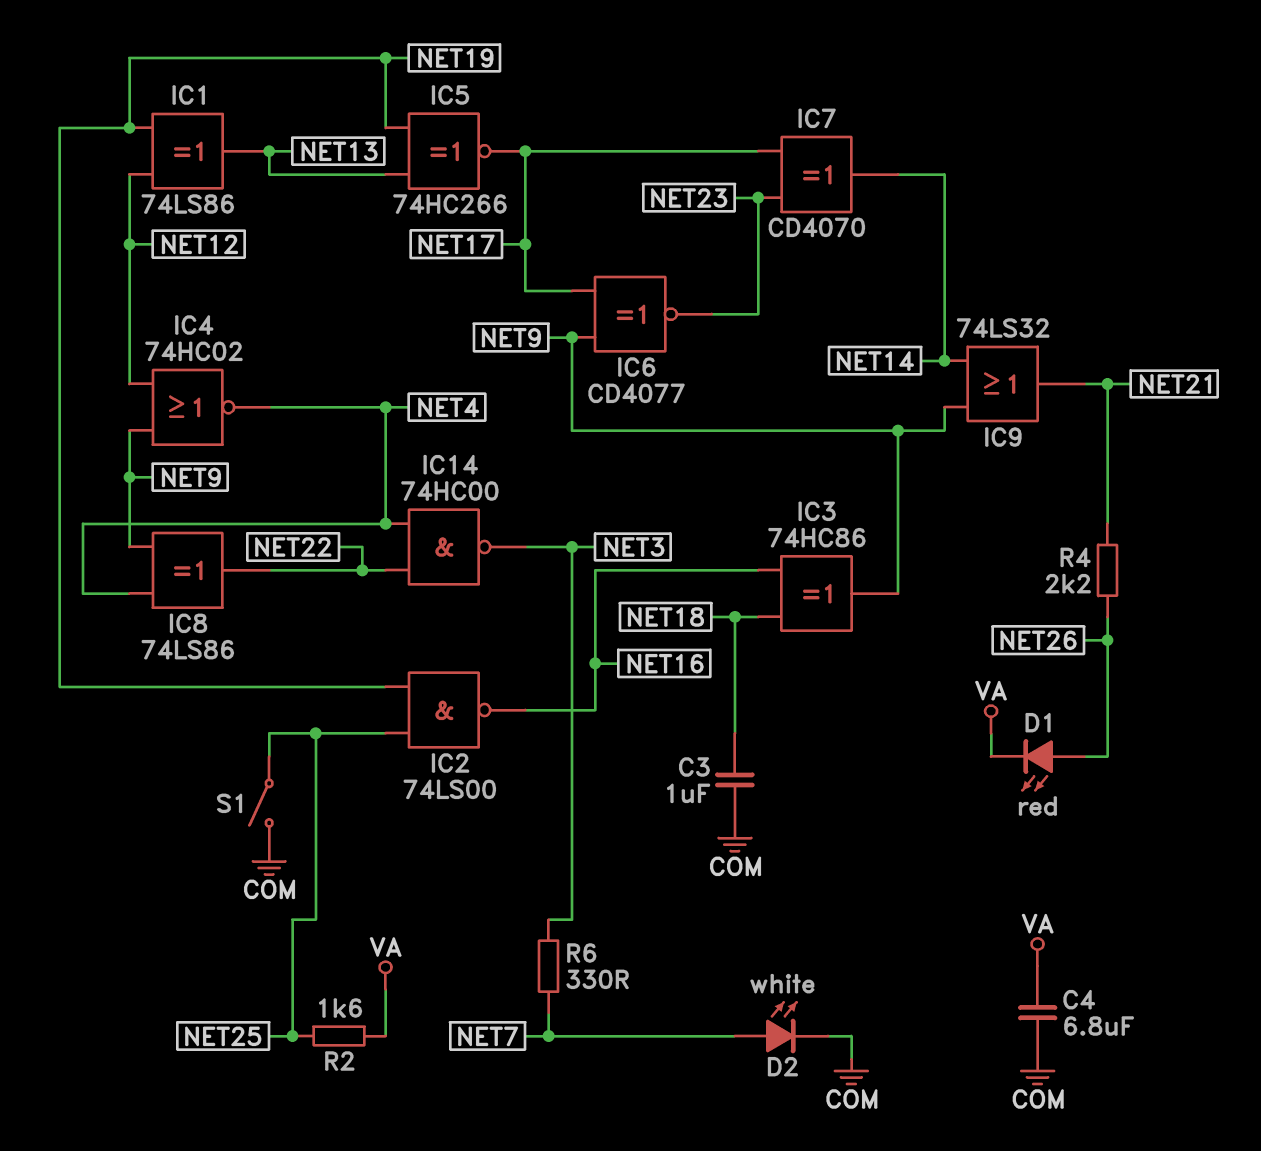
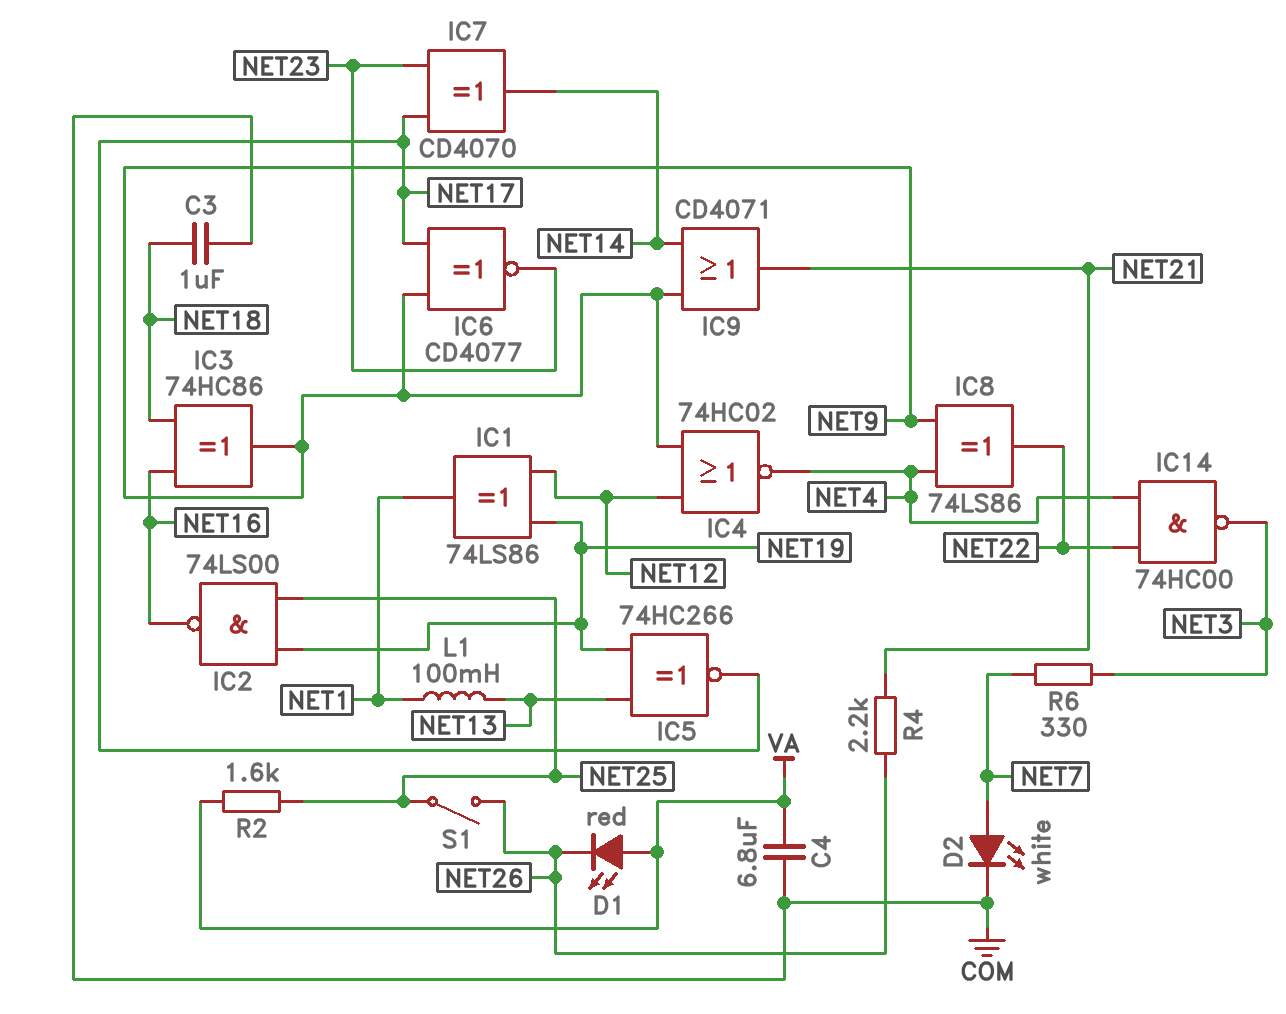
D1: LED red (A NET26, K VA) -> LED red (A VA, K NET26)
IC1: XOR 74LS86 (in NET12, in NET19, out NET13) -> XOR 74LS86 (in NET12, in NET19, out NET1)
IC9: OR 74LS32 (in NET9, in NET14, out NET21) -> OR CD4071 (in NET9, in NET14, out NET21)
L1: none -> 100mH (NET1, NET13)
S1: switch (COM, NET25) -> switch (NET25, NET26)

